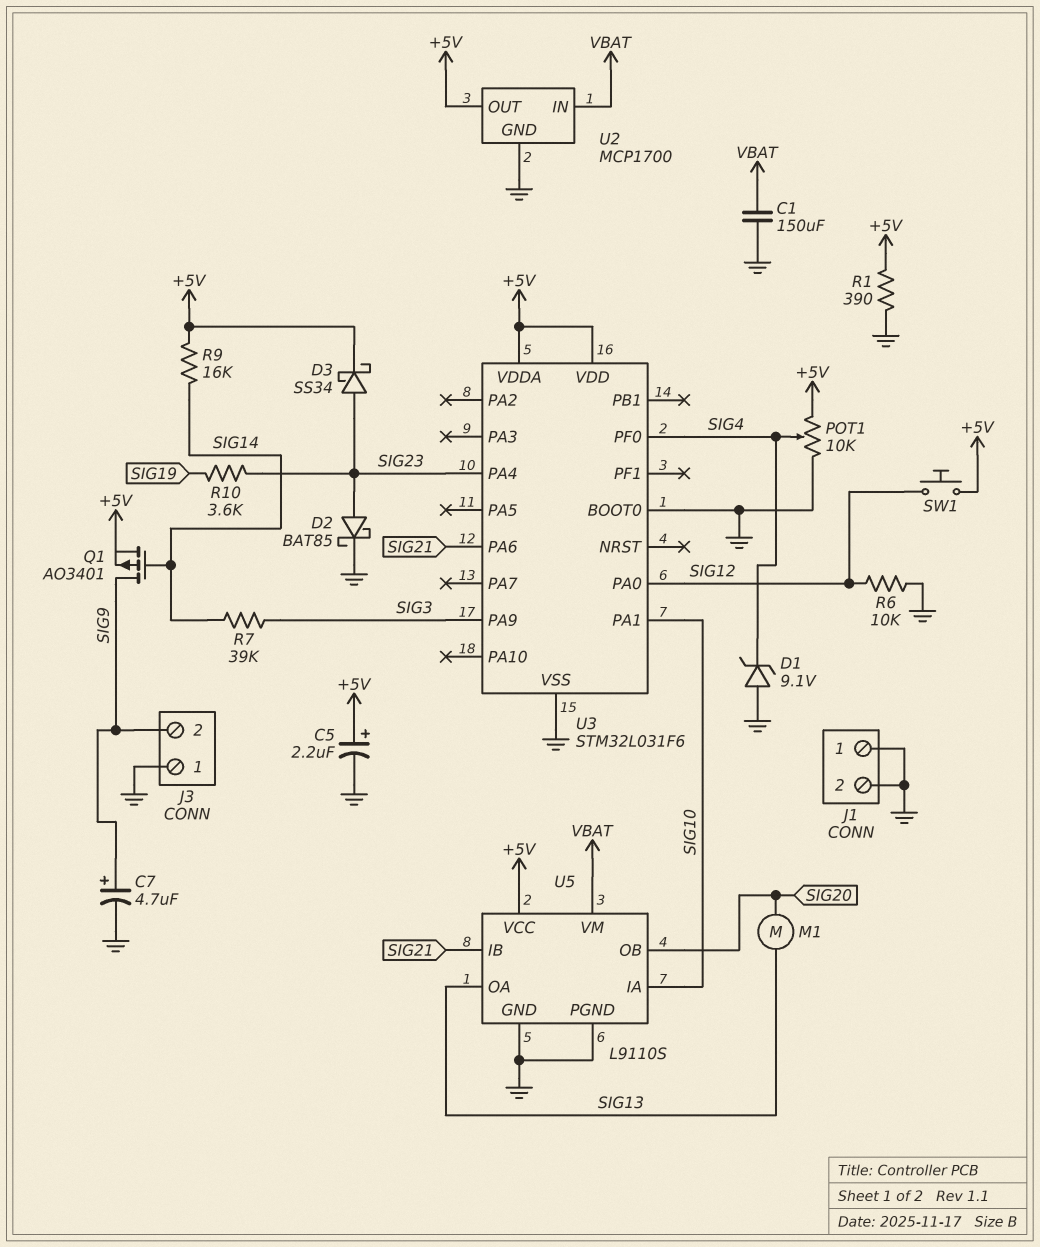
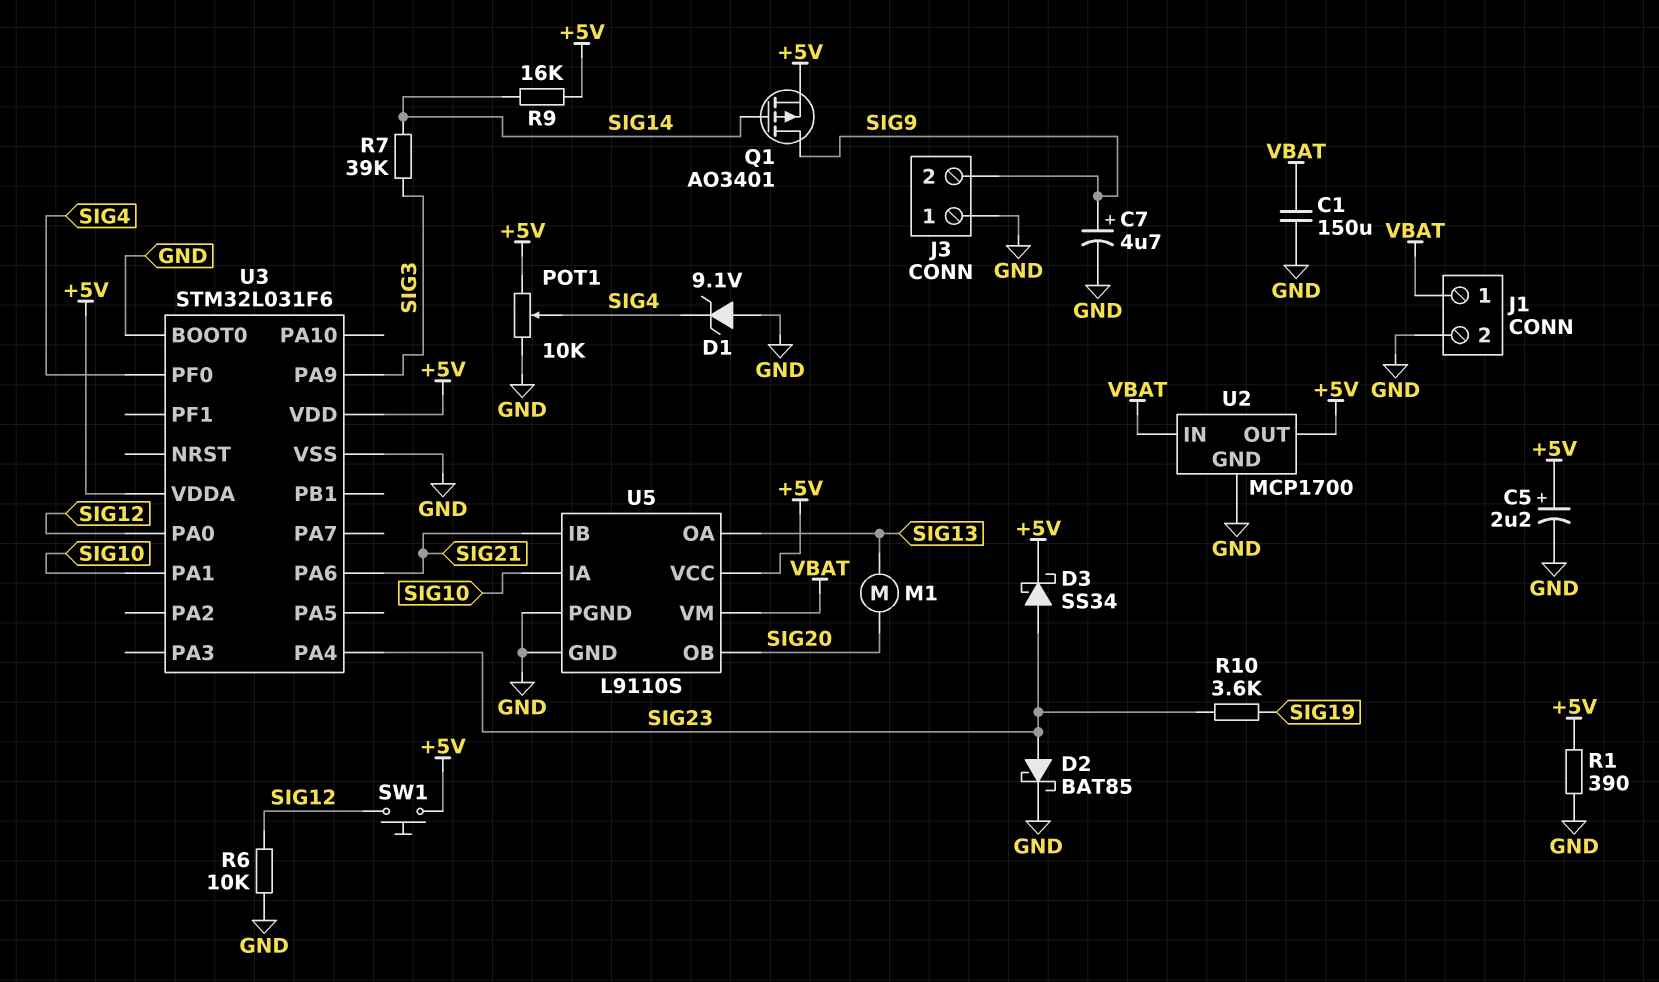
J1 pin 1: GND -> VBAT

